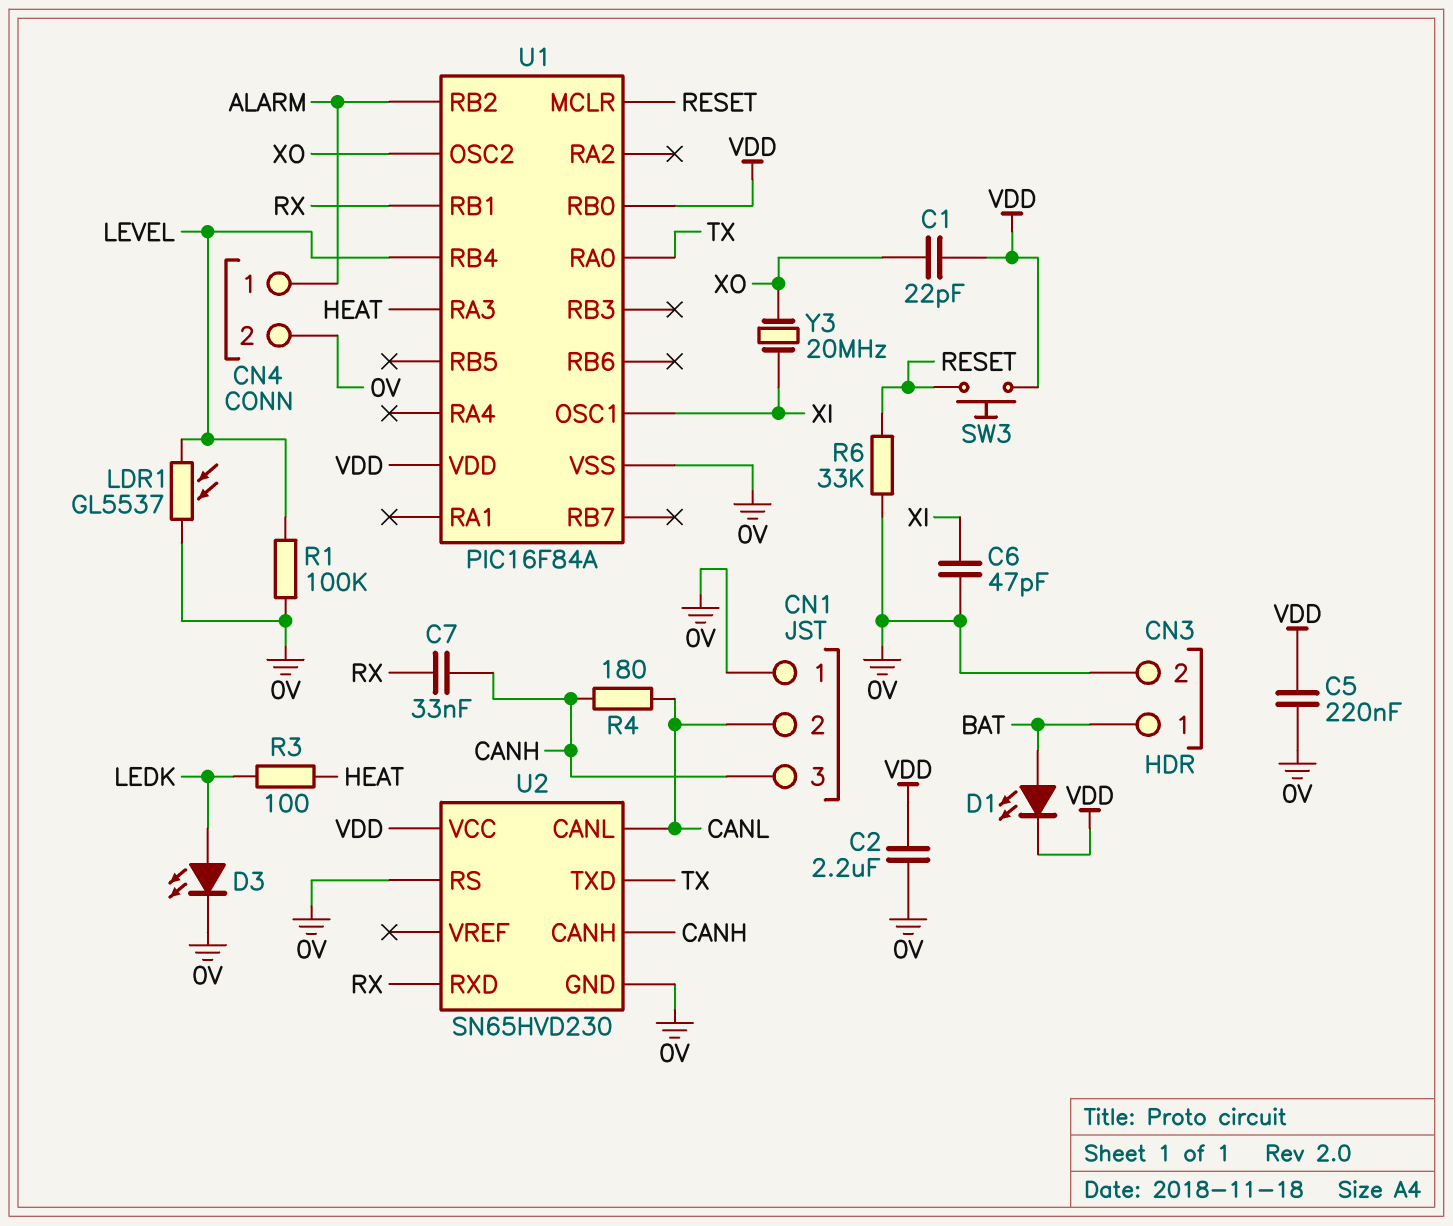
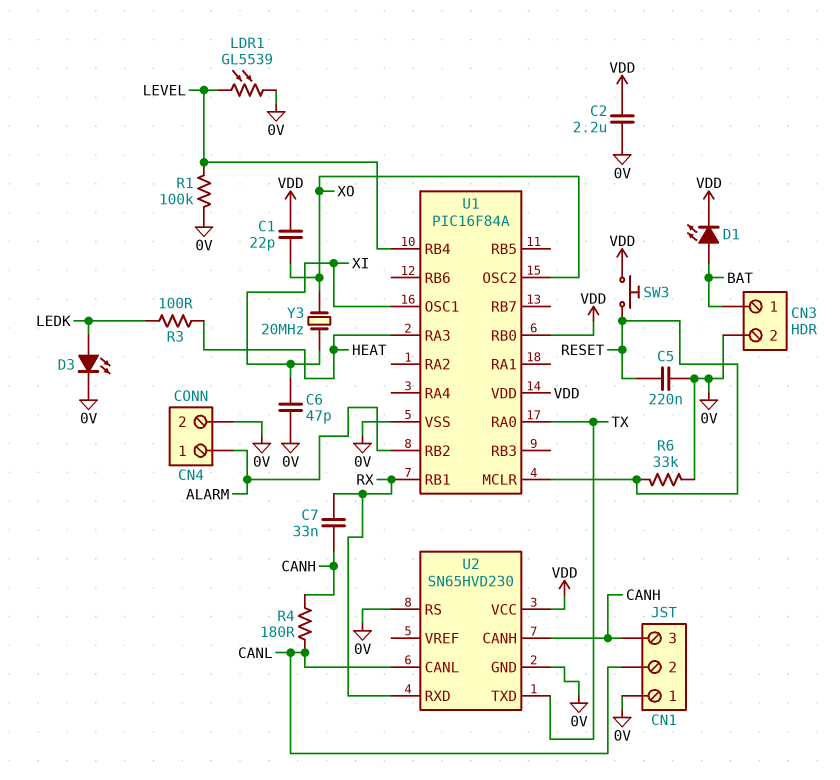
C5: 220nF (0V, VDD) -> 220nF (0V, RESET)
LDR1: GL5537 (0V, LEVEL) -> GL5539 (0V, LEVEL)

